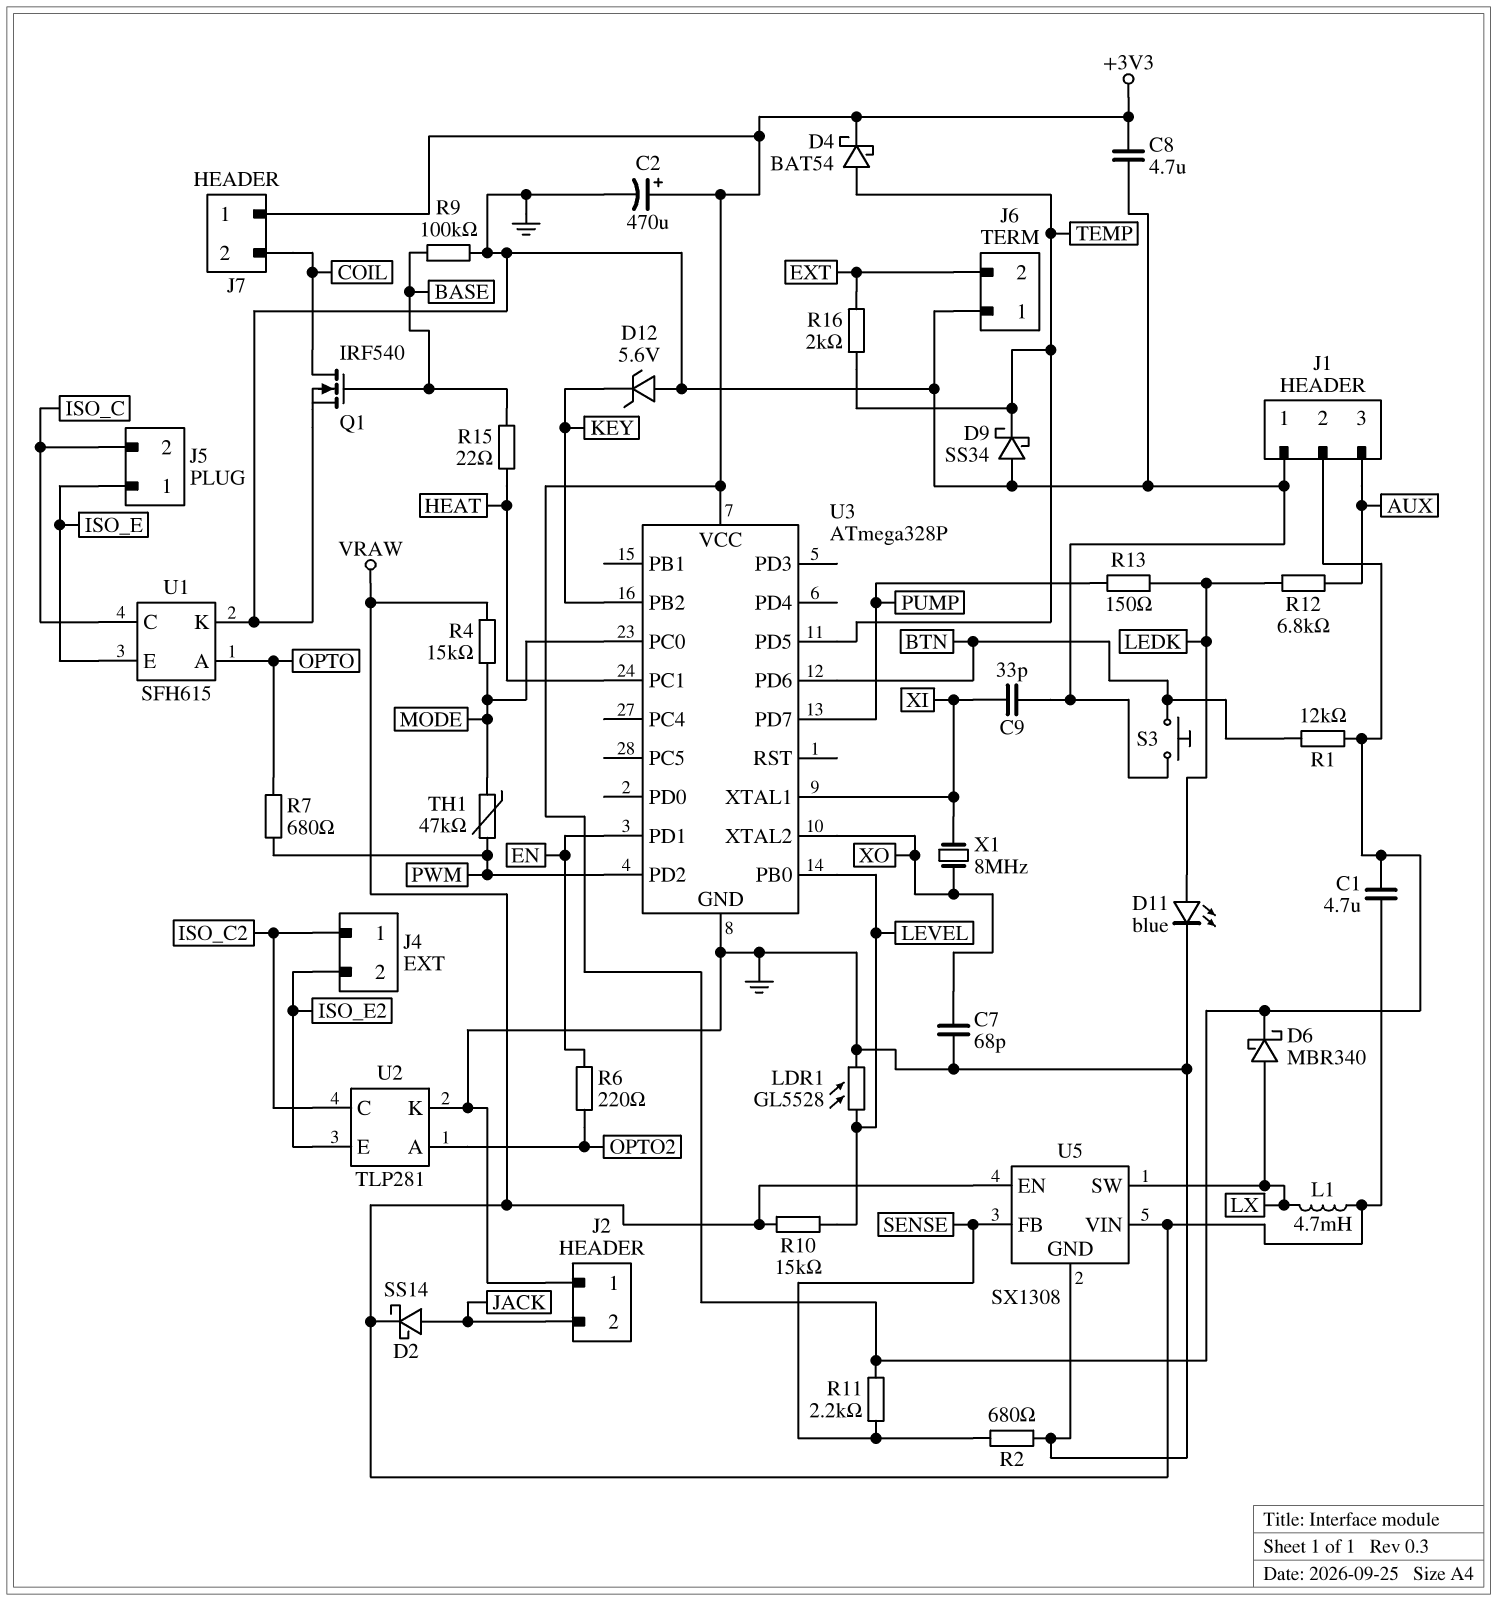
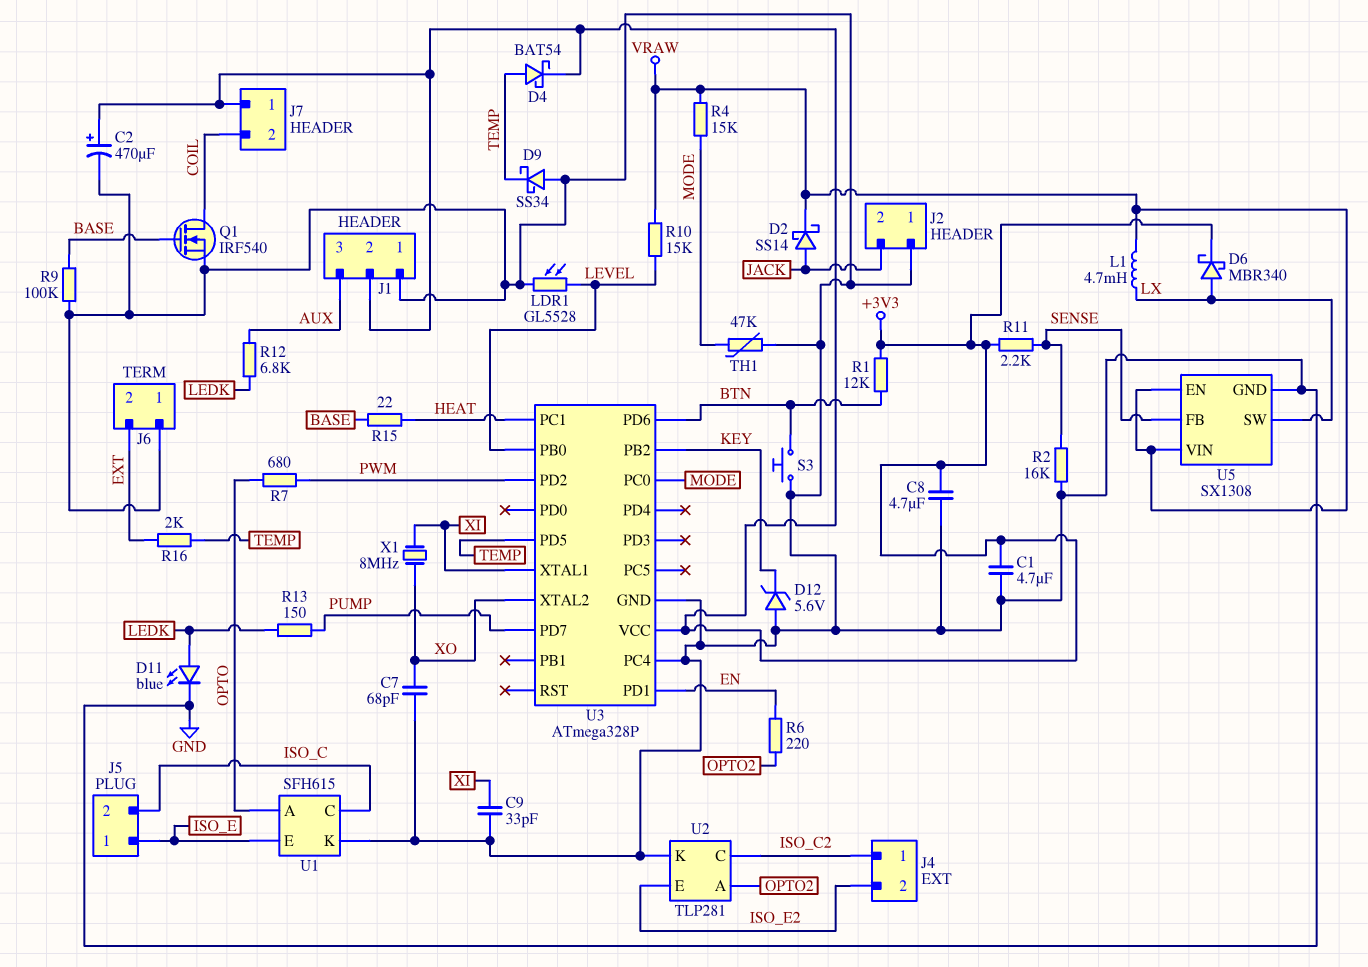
C1: 4.7uF (+3V3, VRAW) -> 4.7uF (+3V3, GND)
R2: 680 (GND, SENSE) -> 16k (GND, SENSE)
TH1: 47k (MODE, PWM) -> 47k (GND, MODE)
U3 pin PC4: none -> GND

